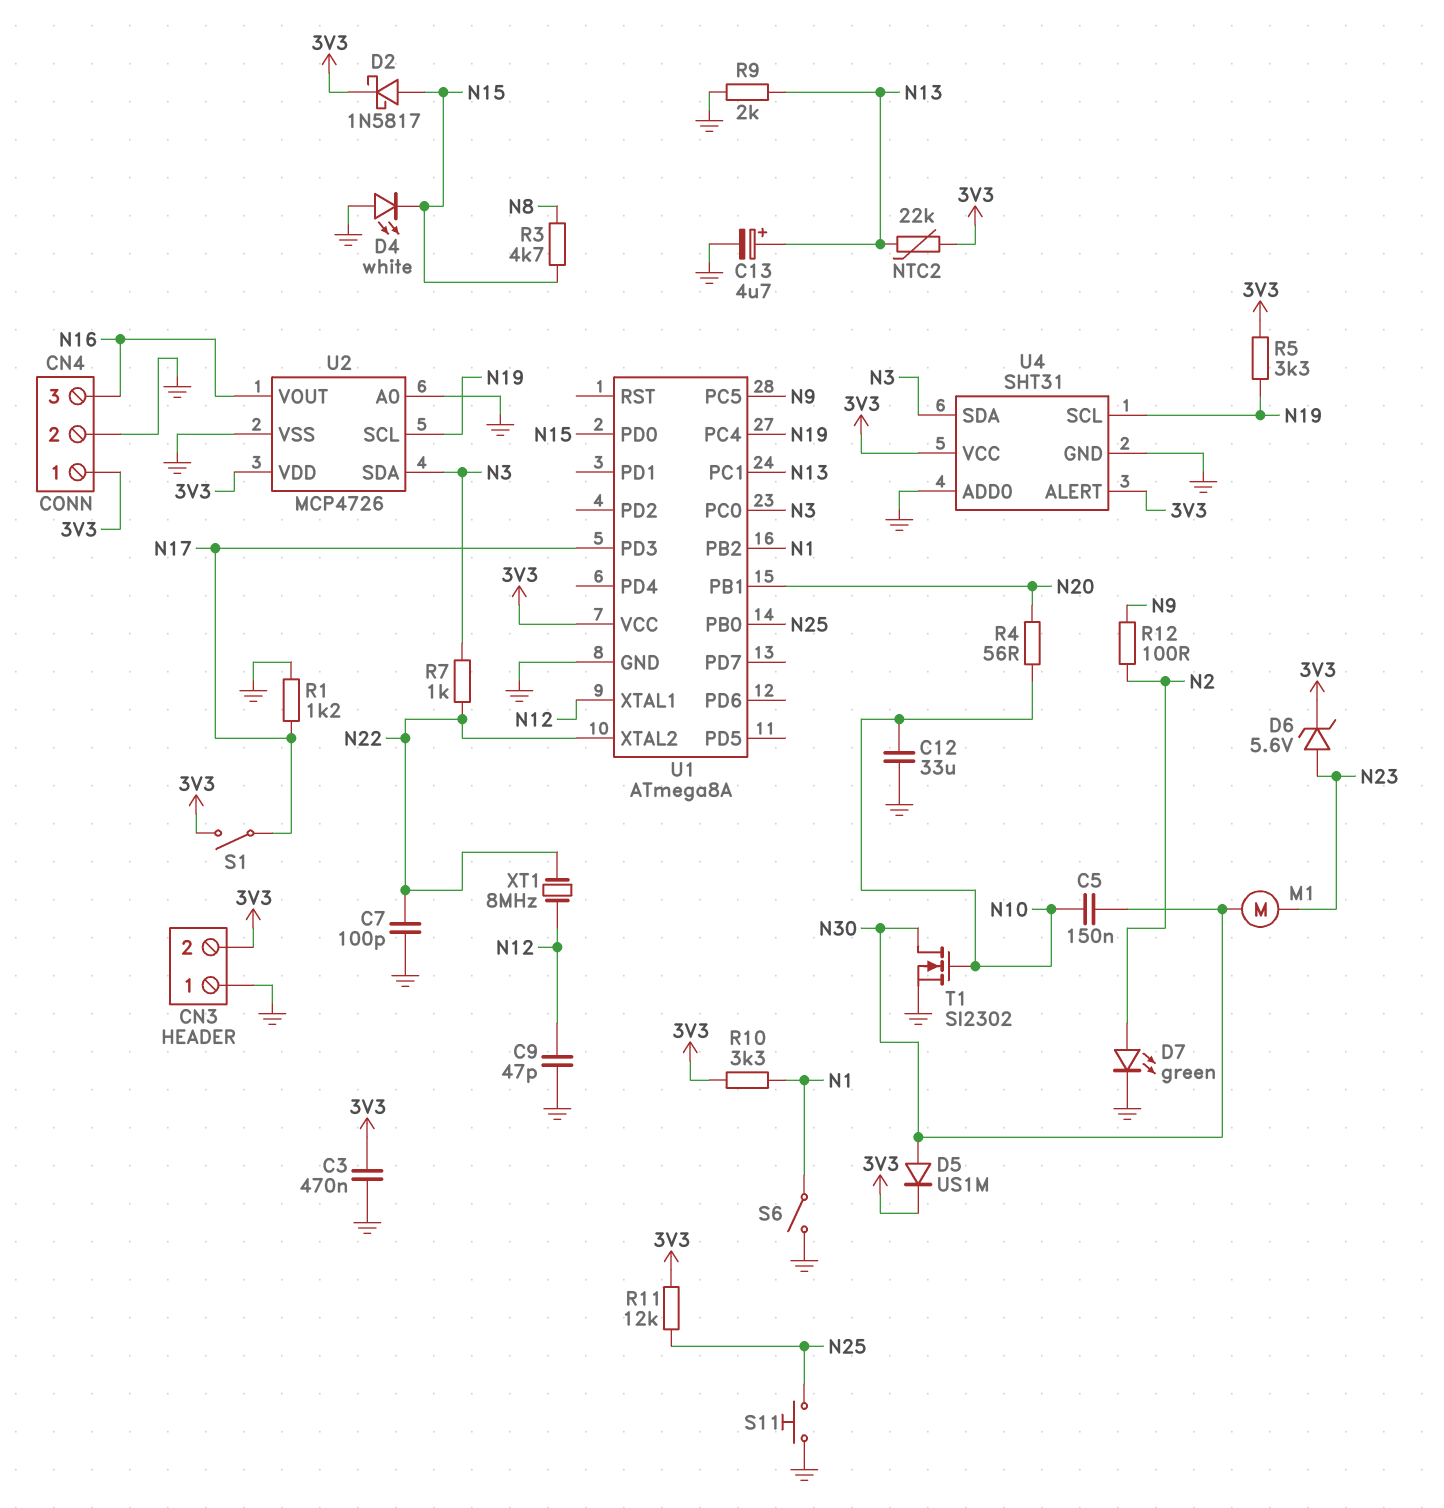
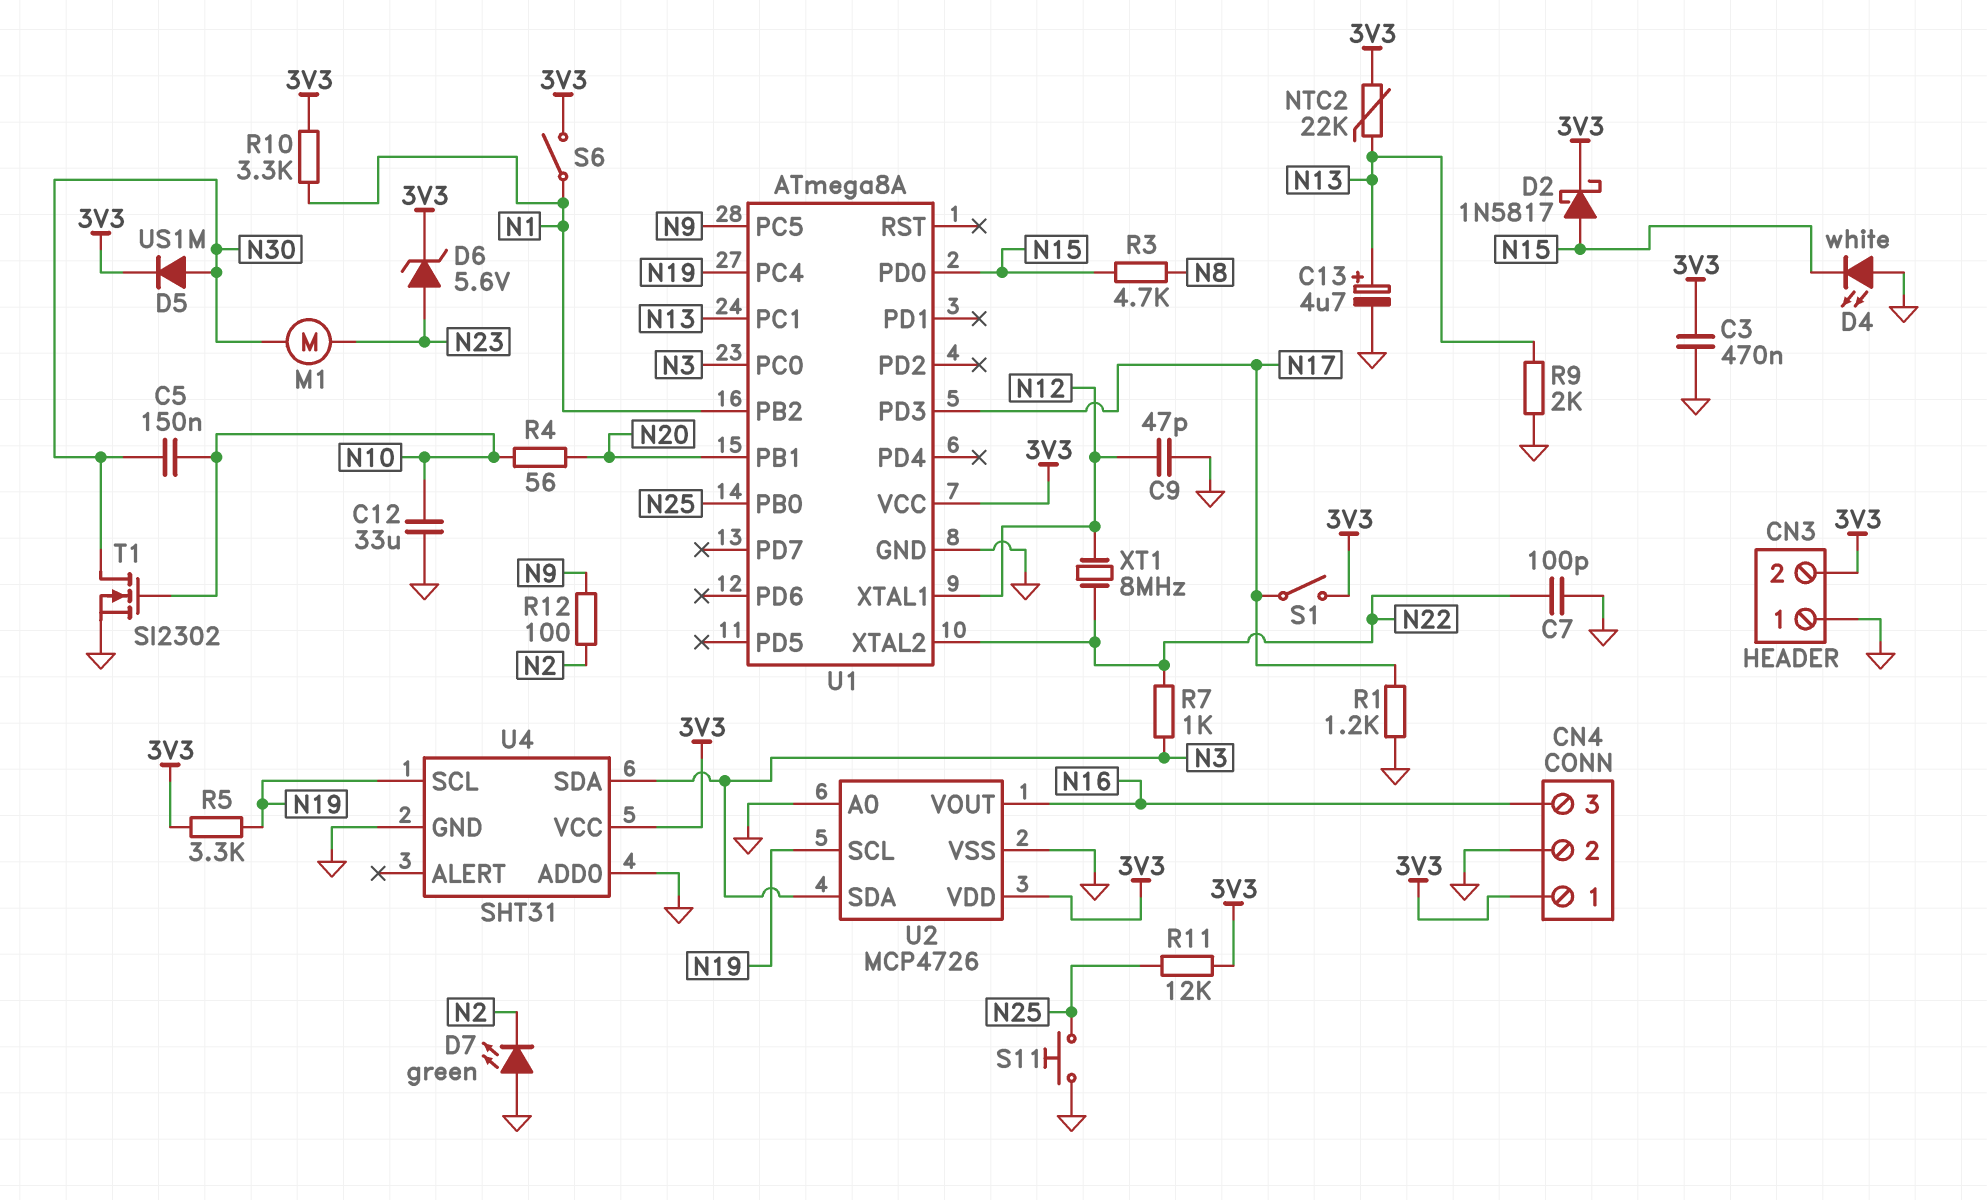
D7: LED green (A N2, K GND) -> LED green (A GND, K N2)
S6: switch (GND, N1) -> switch (3V3, N1)
U4 pin ALERT: 3V3 -> none

